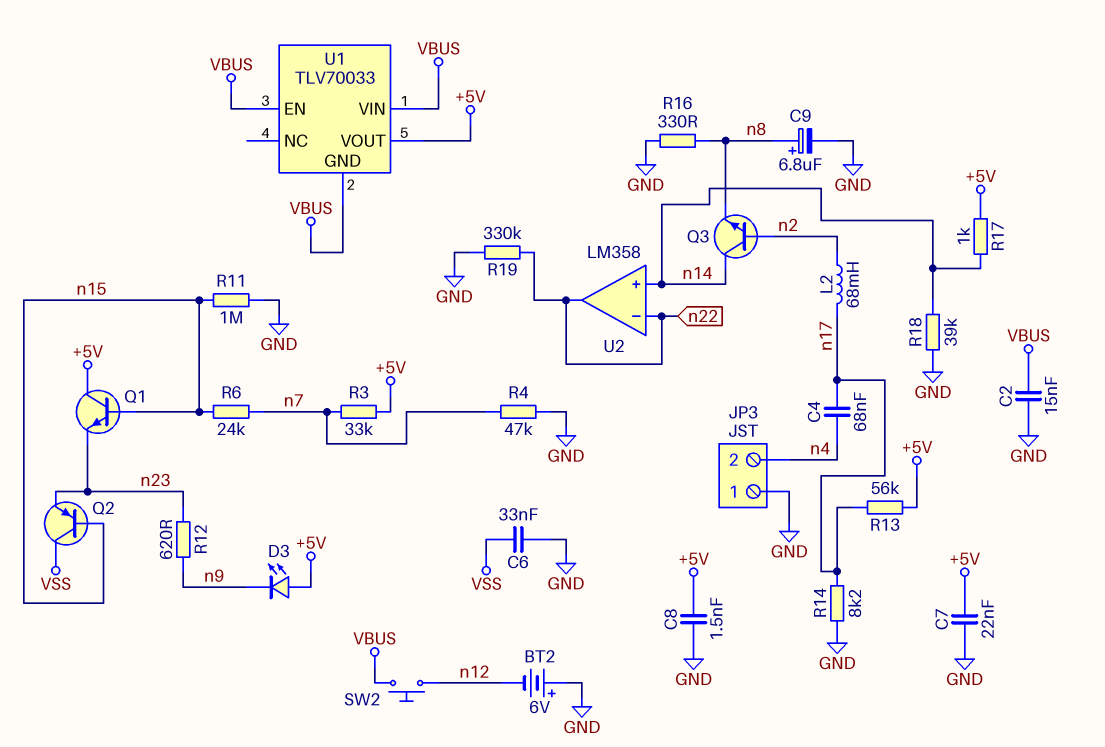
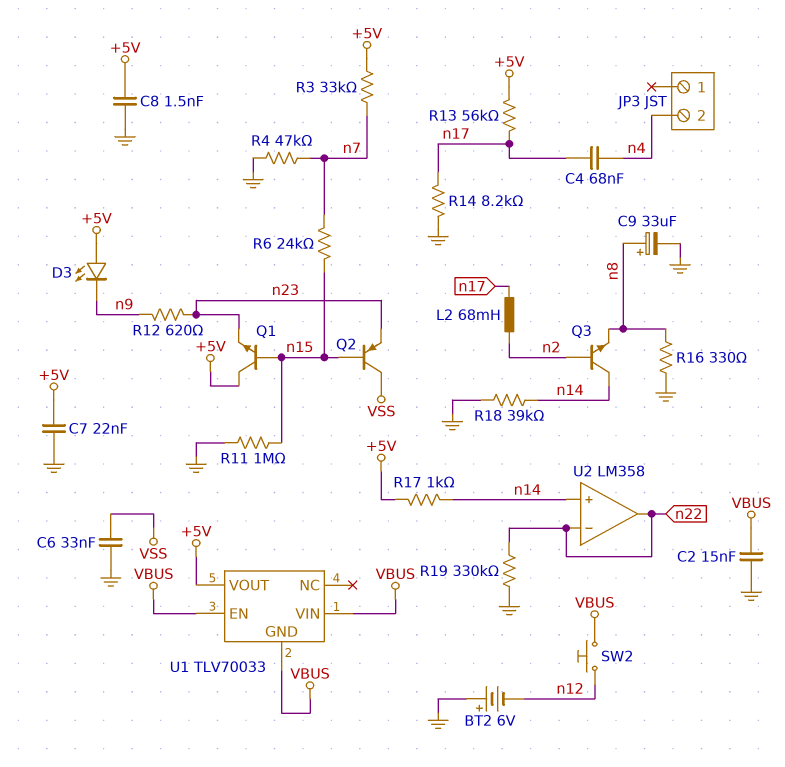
C9: 6.8uF (plus n8, minus GND) -> 33uF (plus n8, minus GND)
JP3 pin 1: GND -> none

